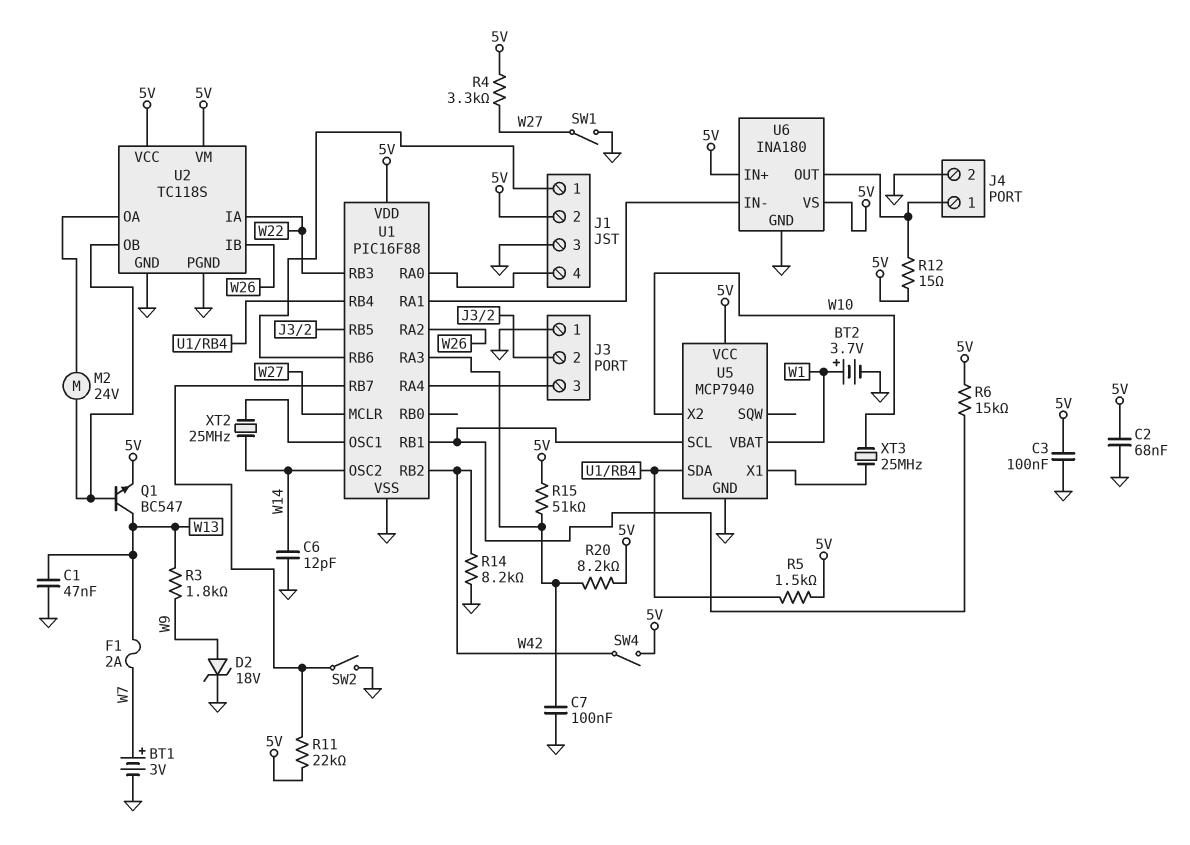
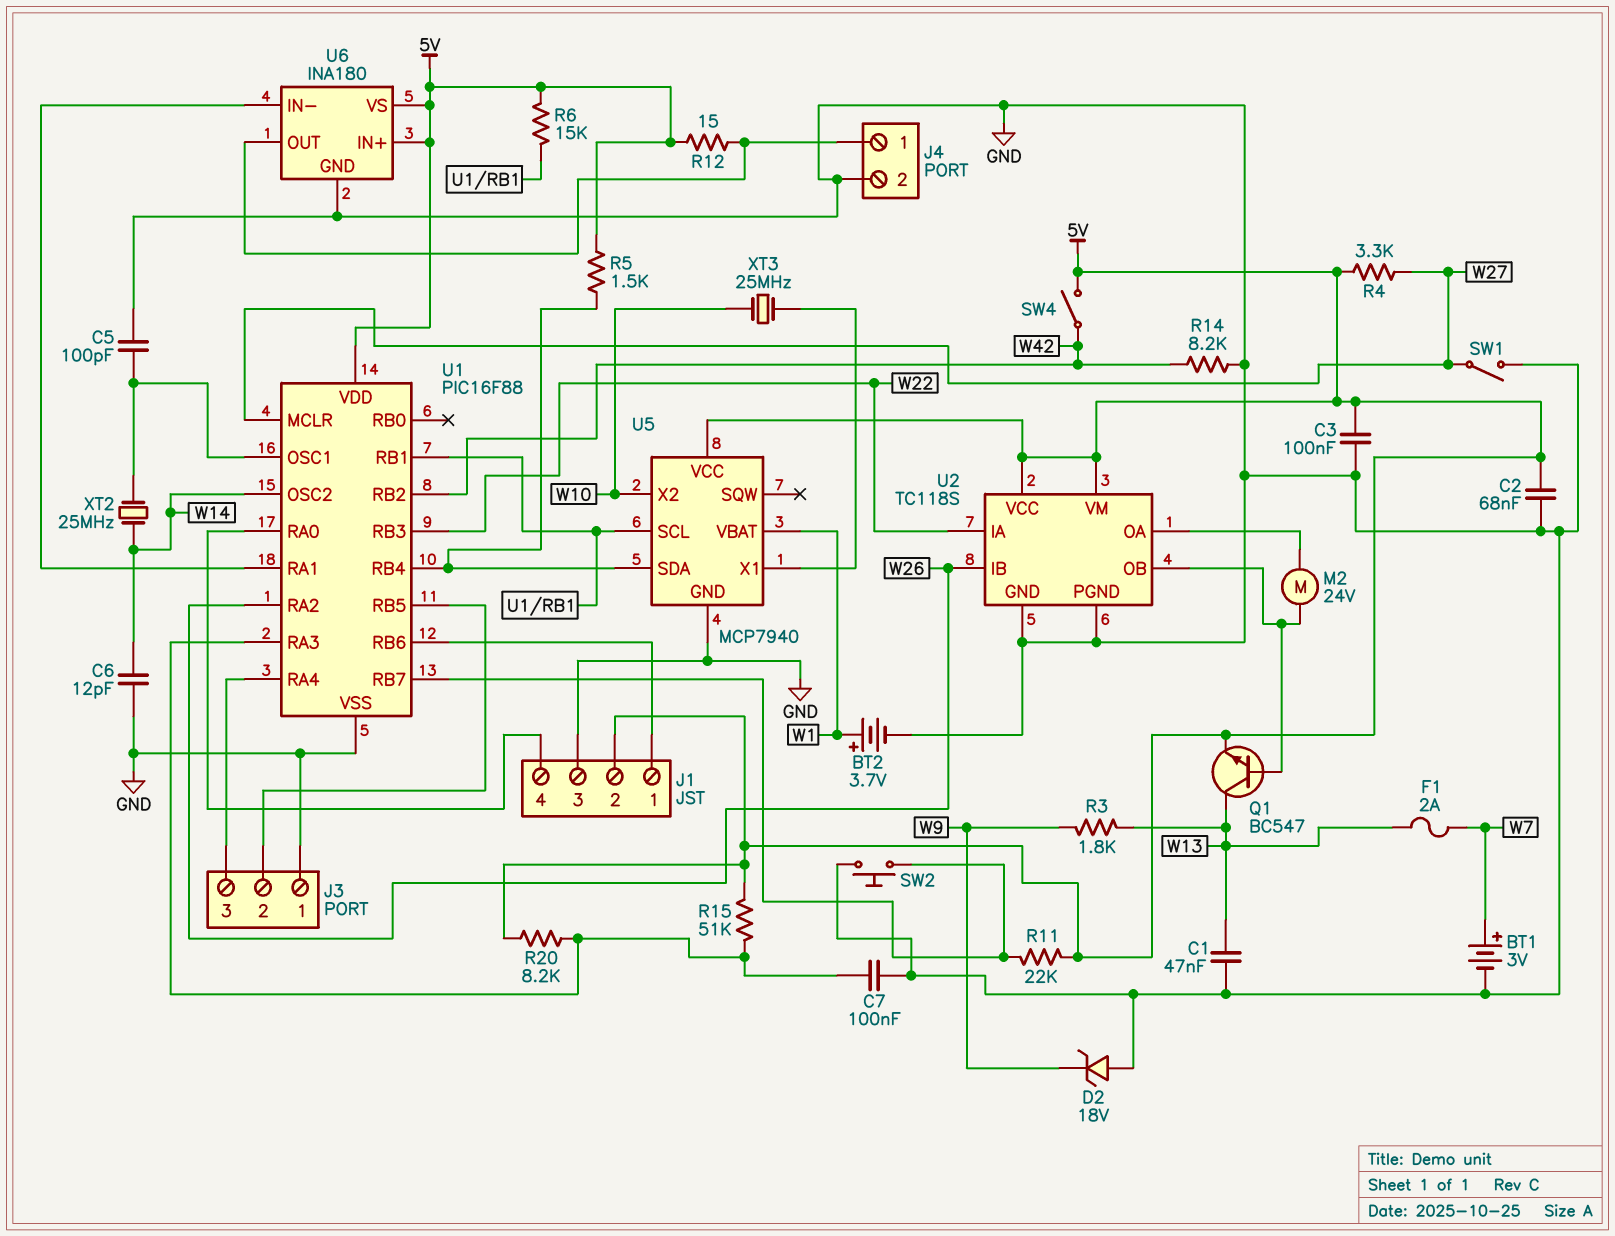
C5: none -> 100pF (GND, U1/OSC1)
D2: zener 18V (A W9, K GND) -> zener 18V (A GND, K W9)
SW2: switch (GND, U1/RB7) -> button (GND, U1/RB7)

